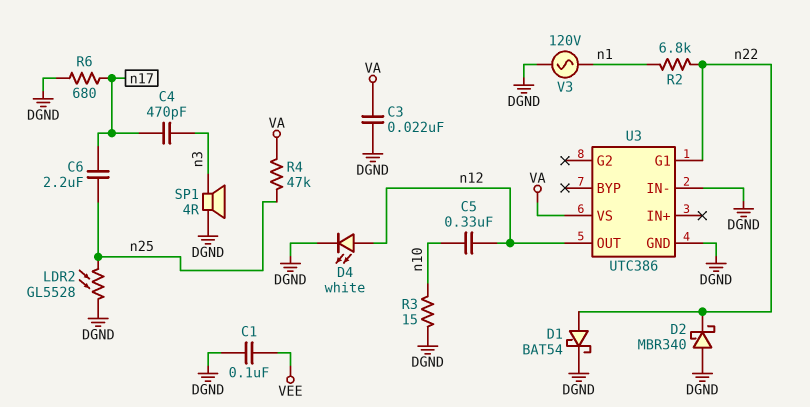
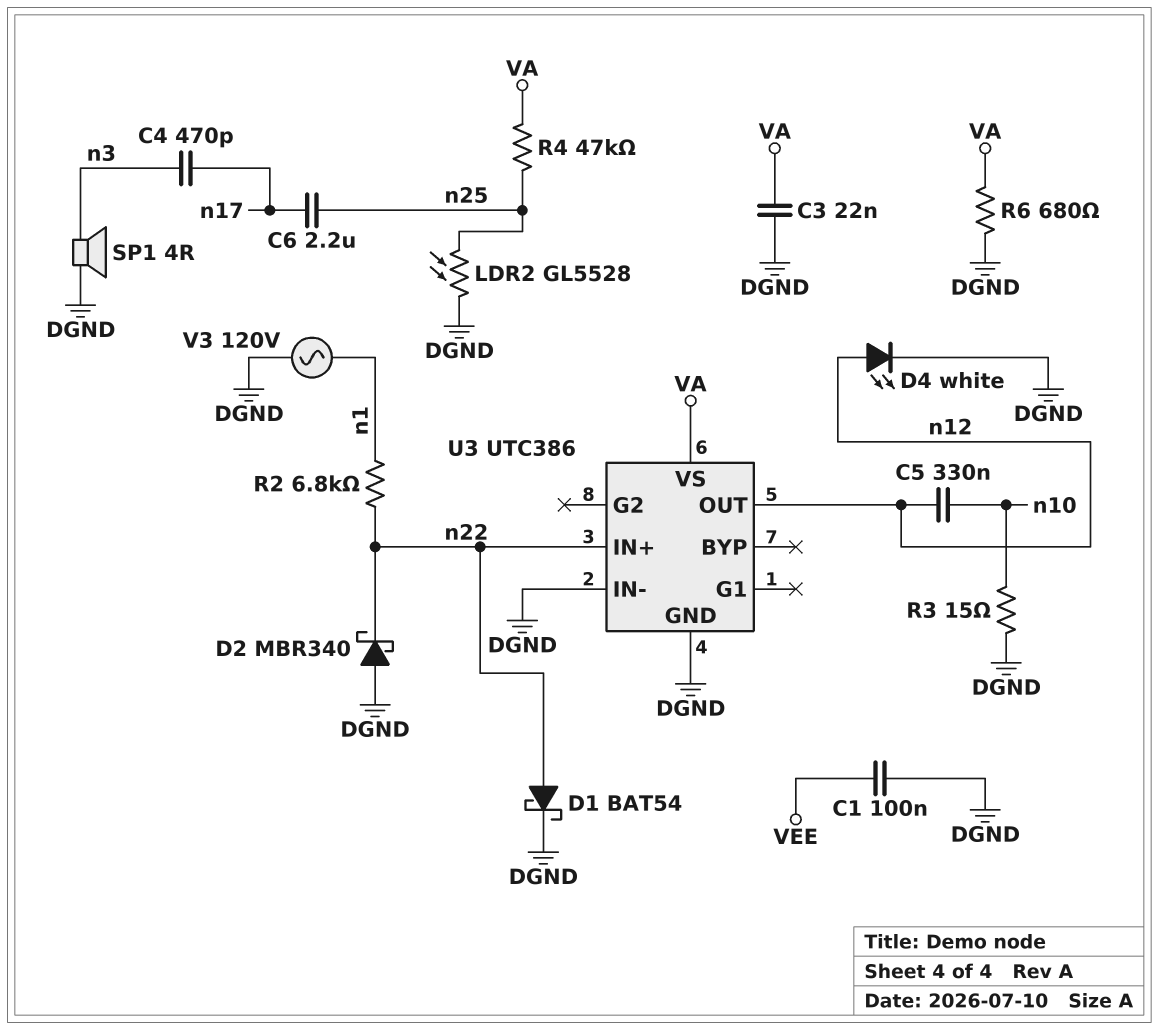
R6: 680 (DGND, n17) -> 680 (DGND, VA)
U3 pin G1: n22 -> none
U3 pin IN+: none -> n22

